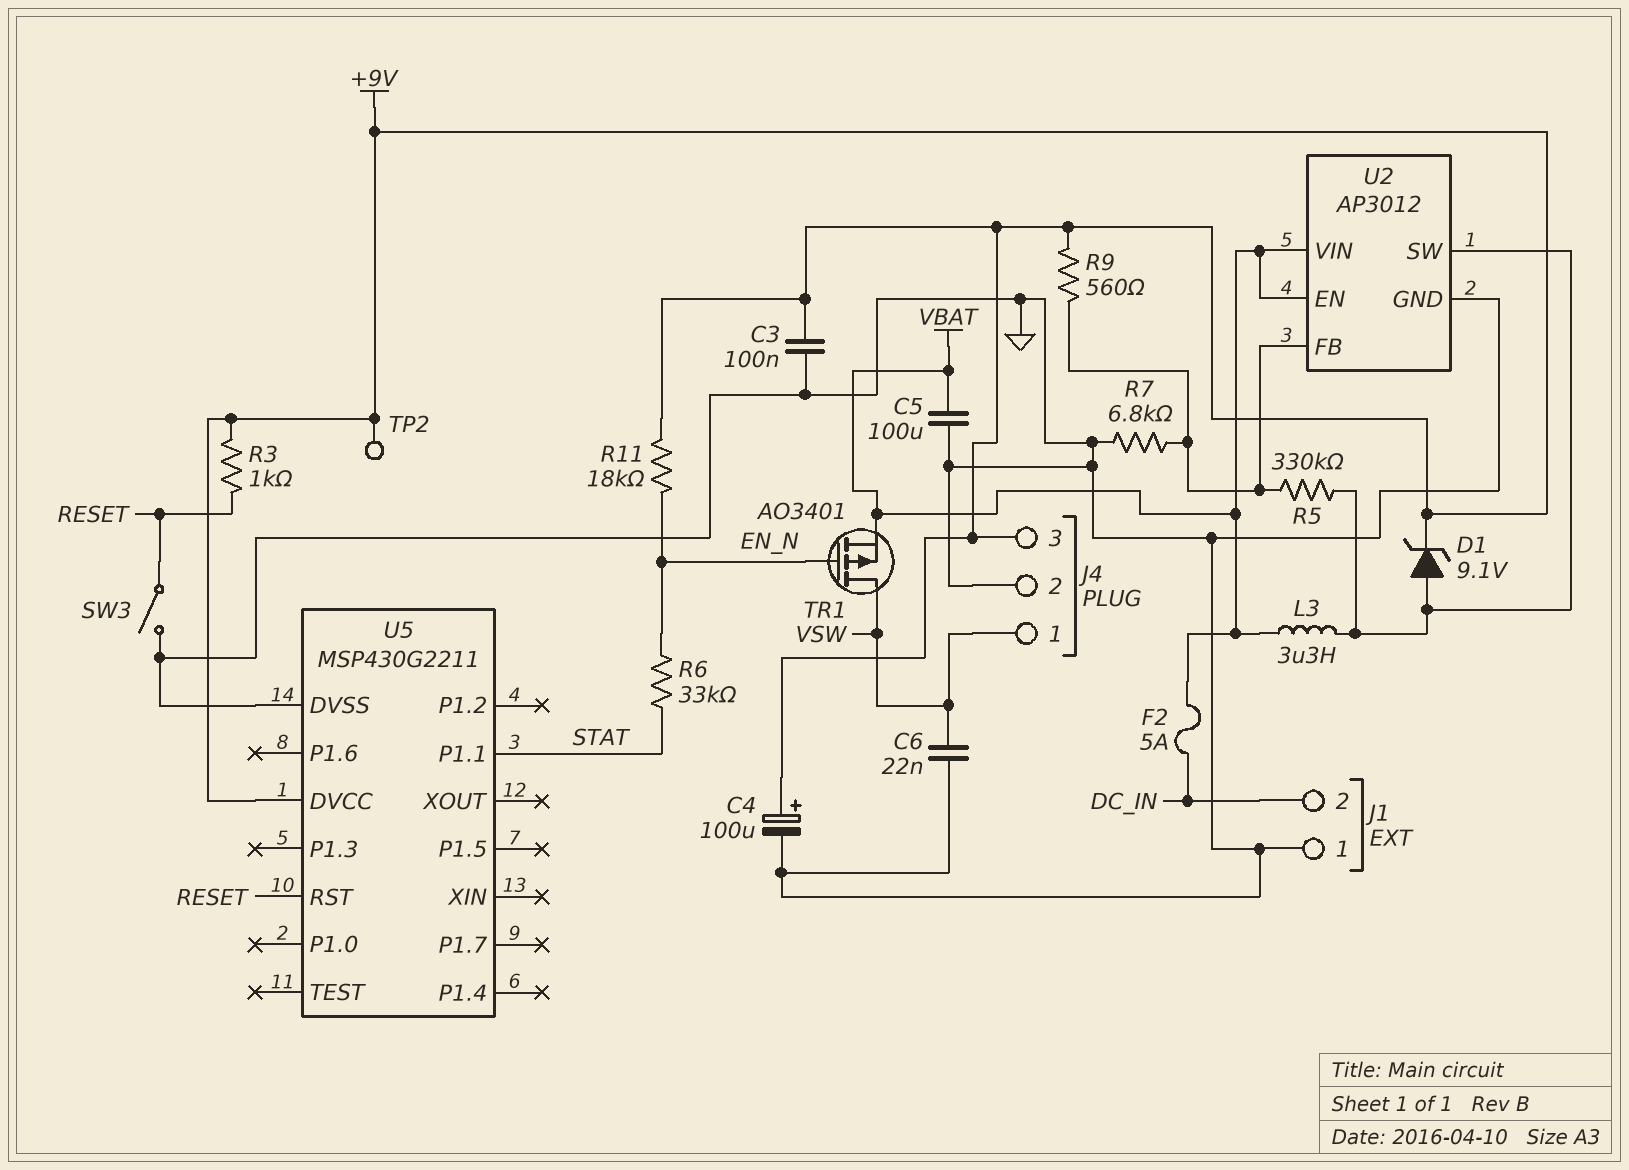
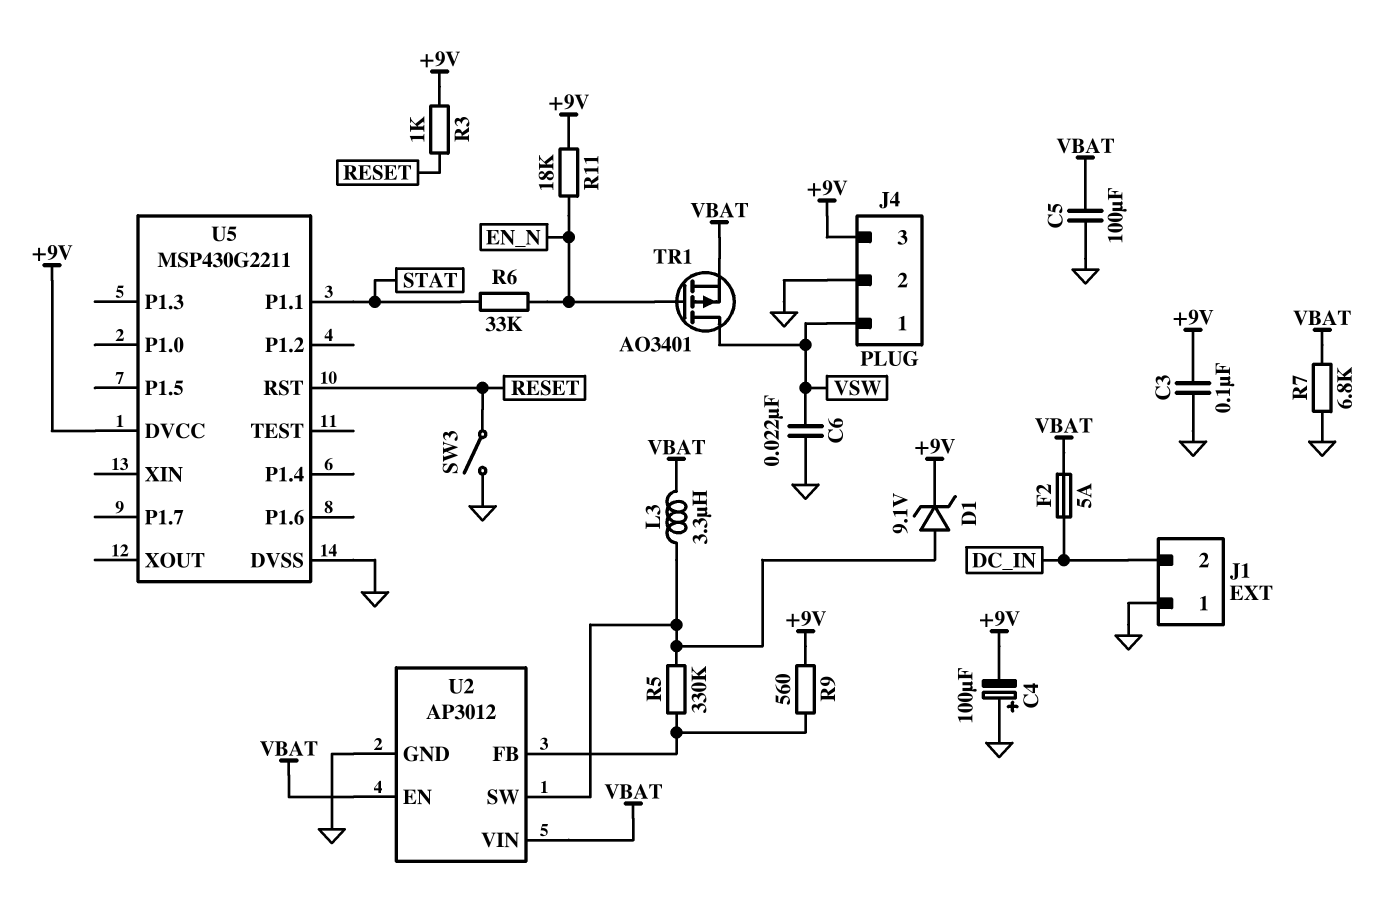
C4: 100uF (plus +9V, minus GND) -> 100uF (plus GND, minus +9V)
R7: 6.8k (GND, U2/FB) -> 6.8k (GND, VBAT)
TP2: test point (+9V) -> none

